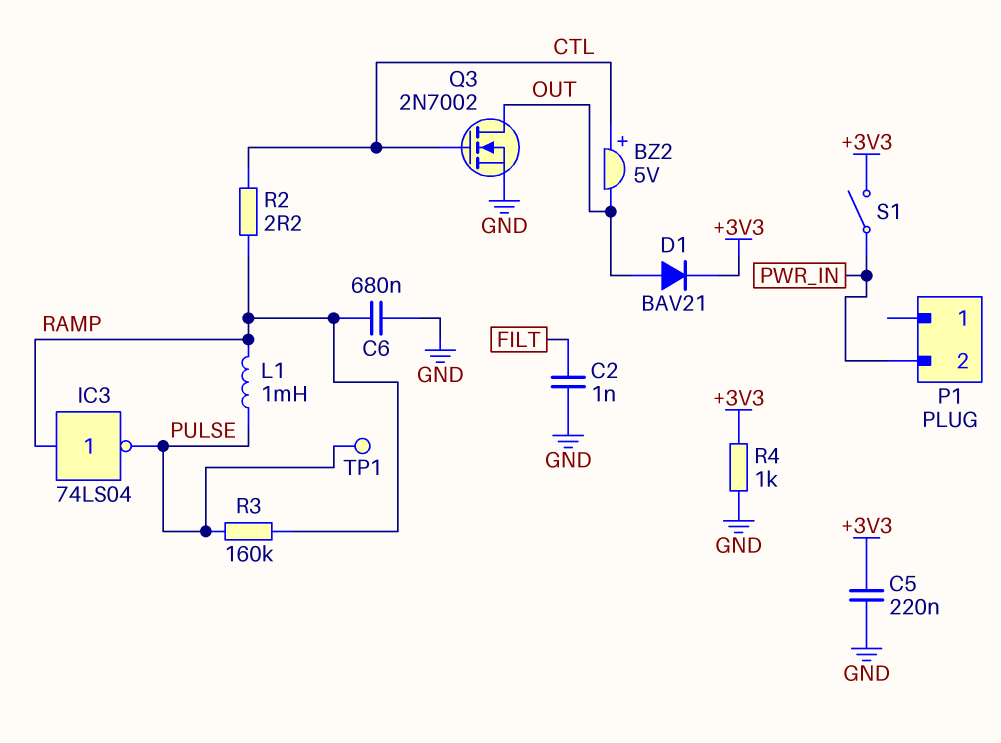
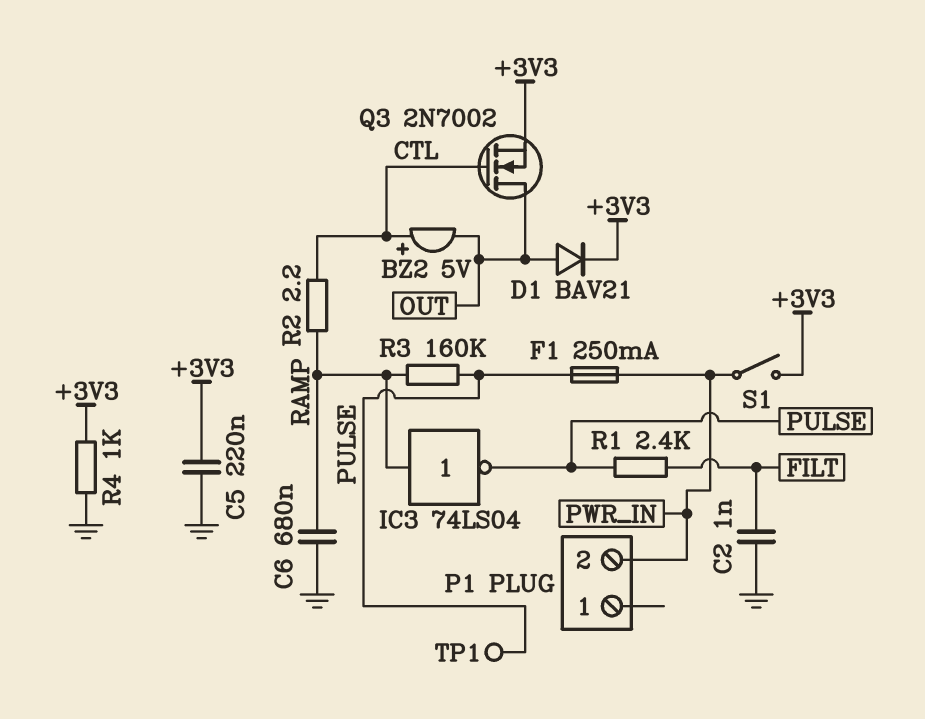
F1: none -> 250mA (PULSE, PWR_IN)
L1: 1mH (PULSE, RAMP) -> none
Q3: NMOS 2N7002 (G CTL, D OUT, S GND) -> NMOS 2N7002 (G CTL, D OUT, S +3V3)
R1: none -> 2.4k (FILT, PULSE)

